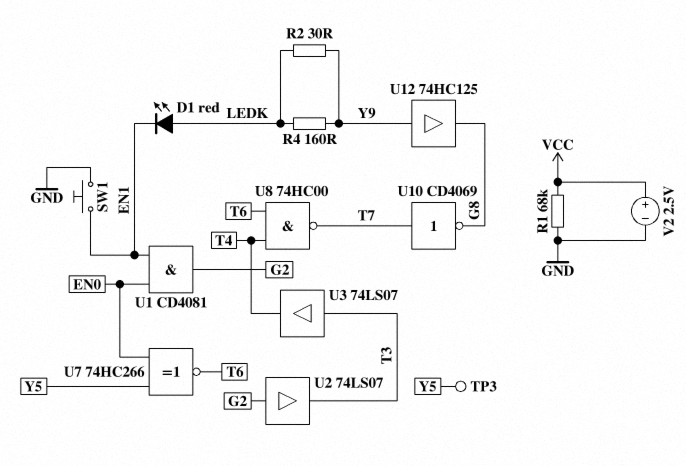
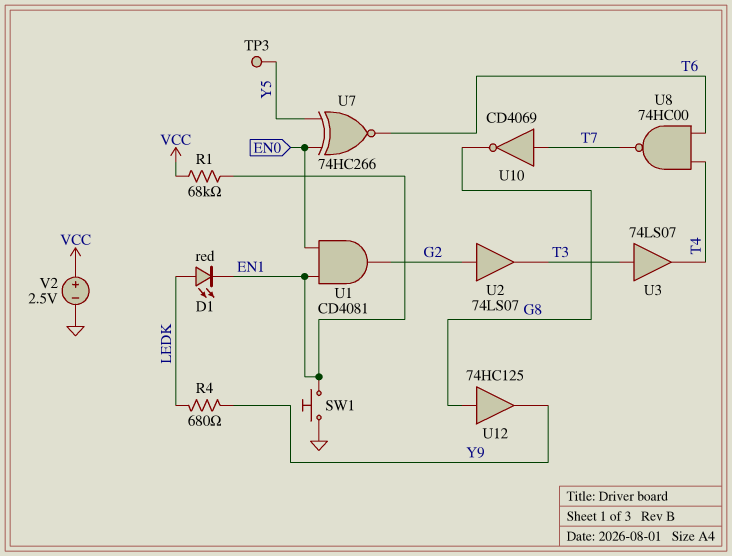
R1: 68k (GND, VCC) -> 68k (EN1, VCC)
R2: 30 (LEDK, Y9) -> none
R4: 160 (LEDK, Y9) -> 680 (LEDK, Y9)
U12: buffer 74HC125 (in Y9, out G8) -> buffer 74HC125 (in G8, out Y9)

